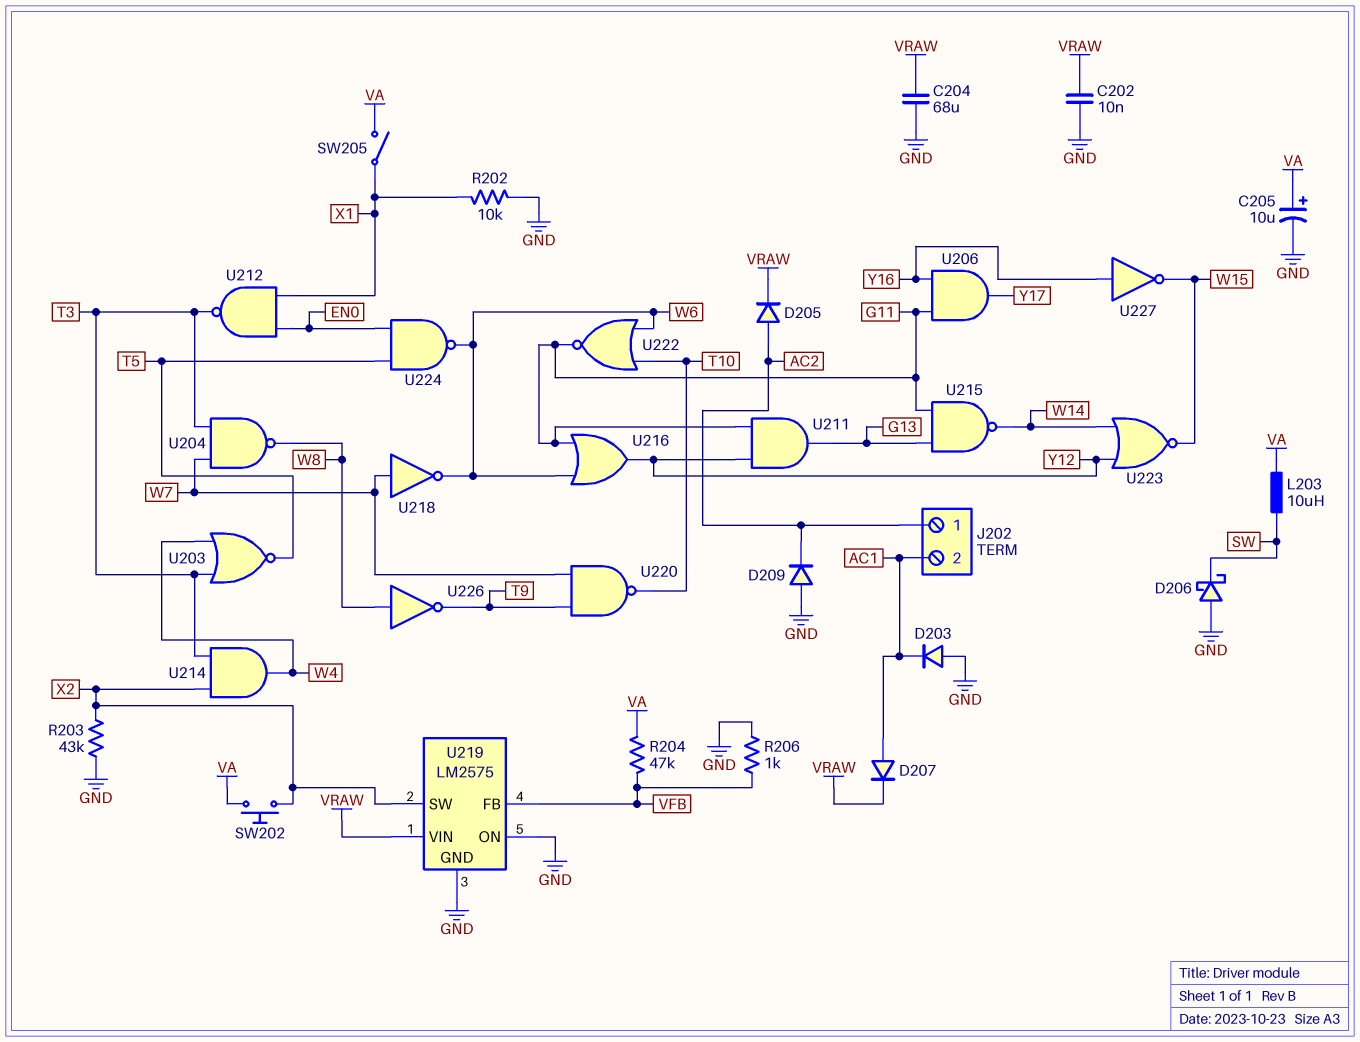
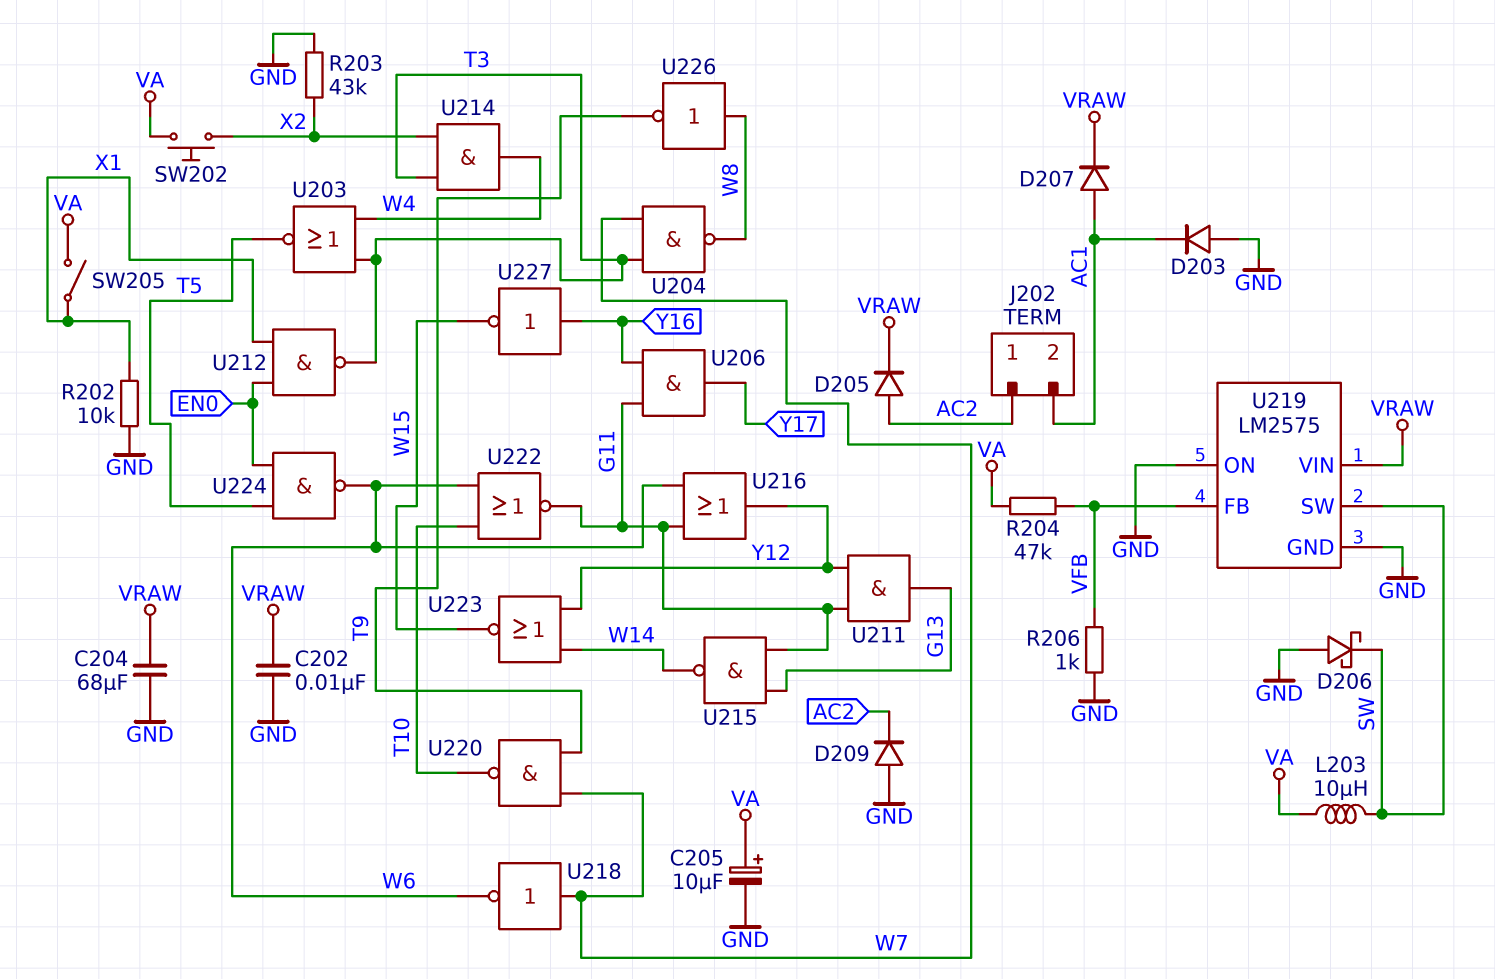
U219 pin SW: X2 -> SW

